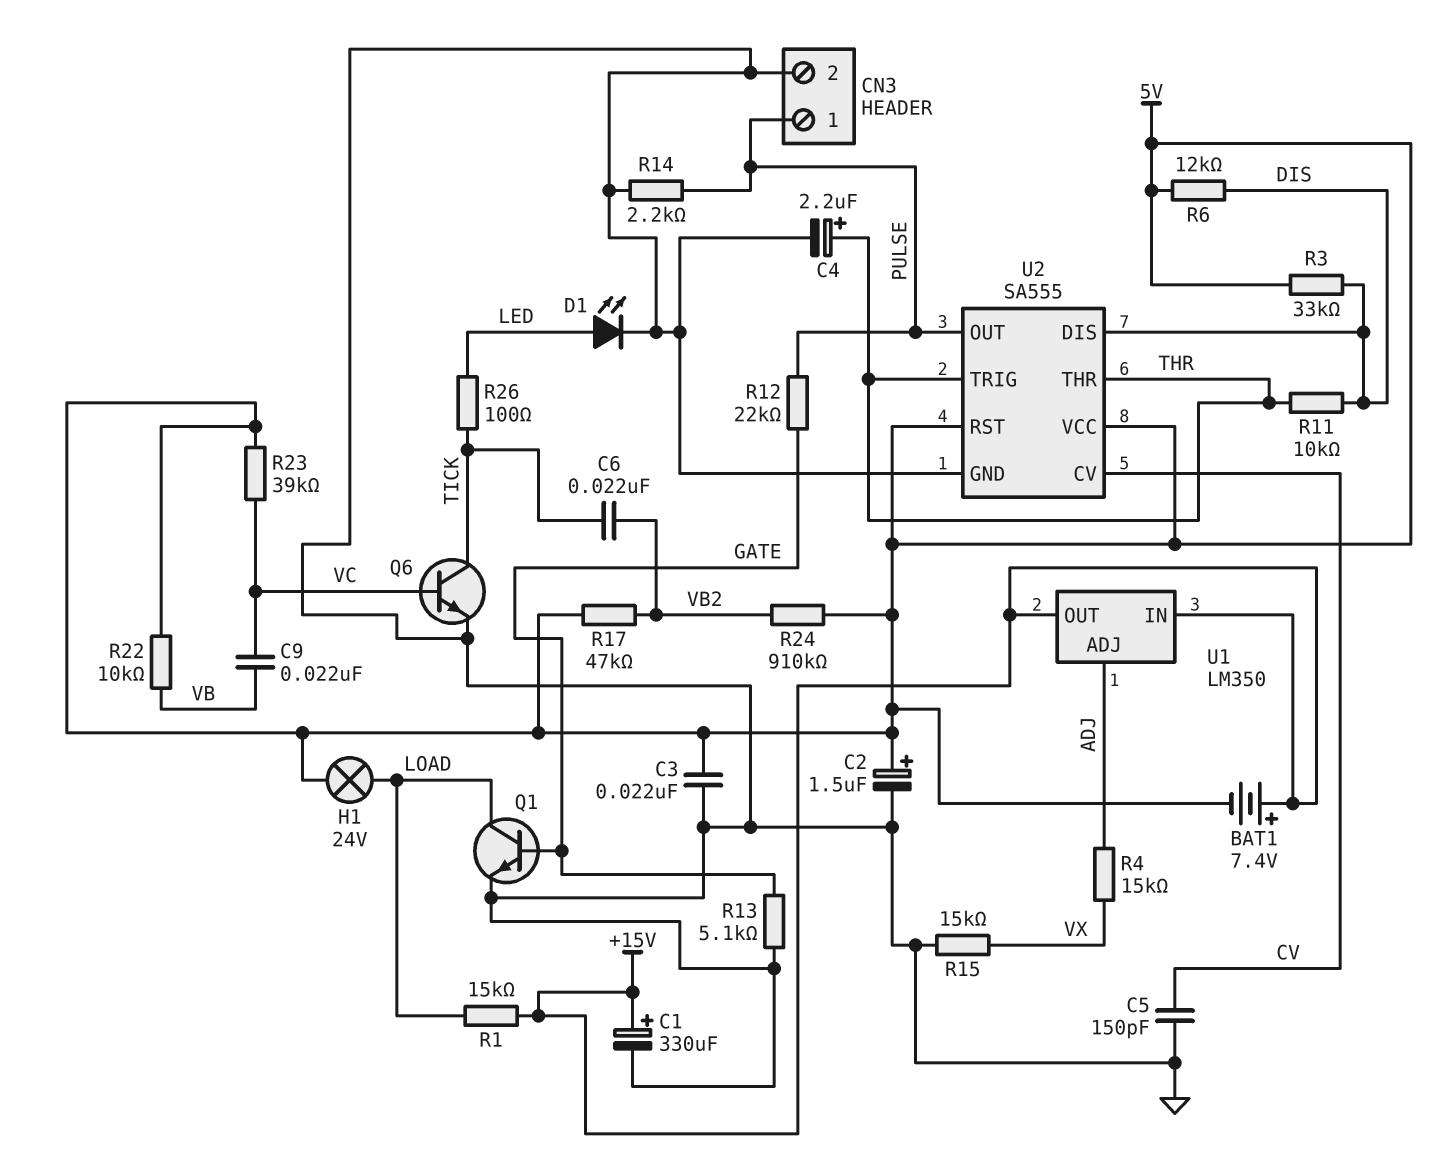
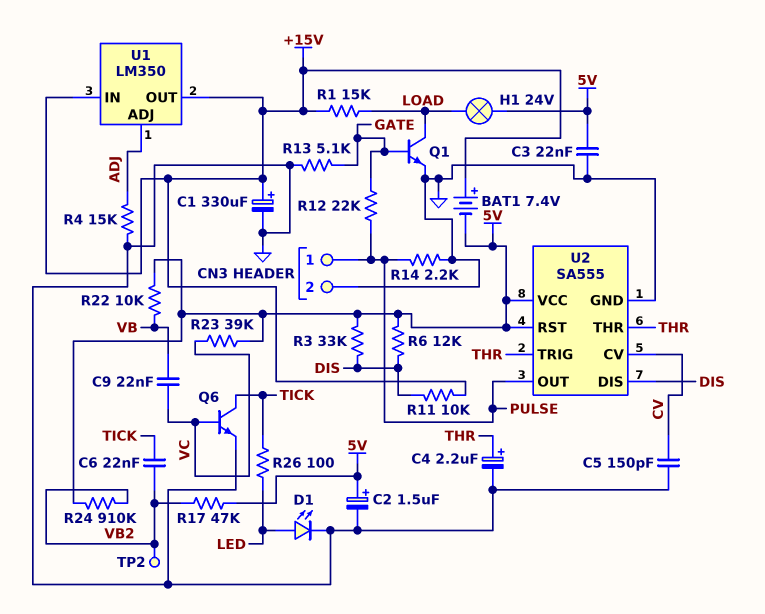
R4: 15k (ADJ, VX) -> 15k (ADJ, GND)
R11: 10k (DIS, THR) -> 10k (+15V, DIS)
R15: 15k (GND, VX) -> none
TP2: none -> test point (VB2)

